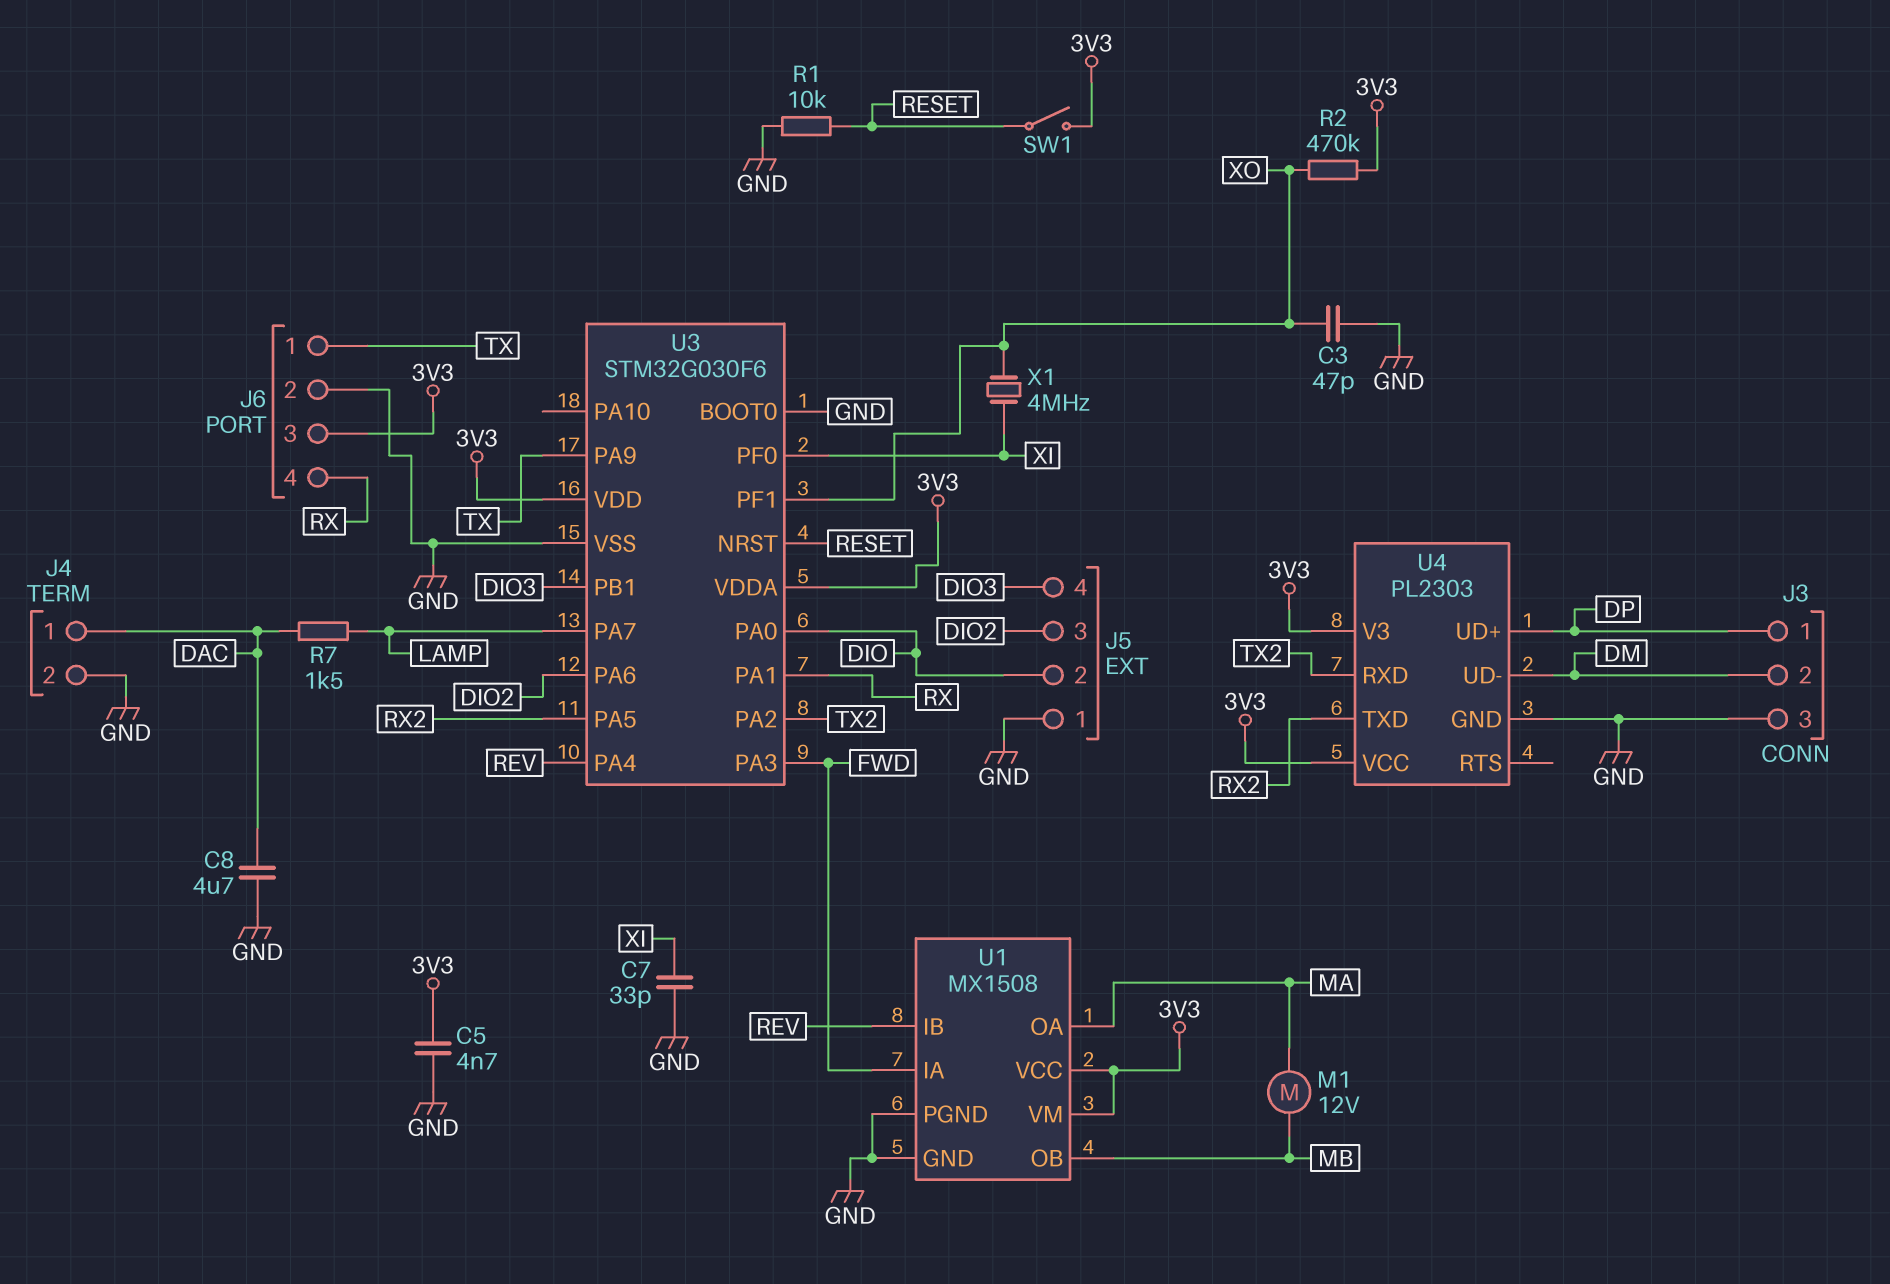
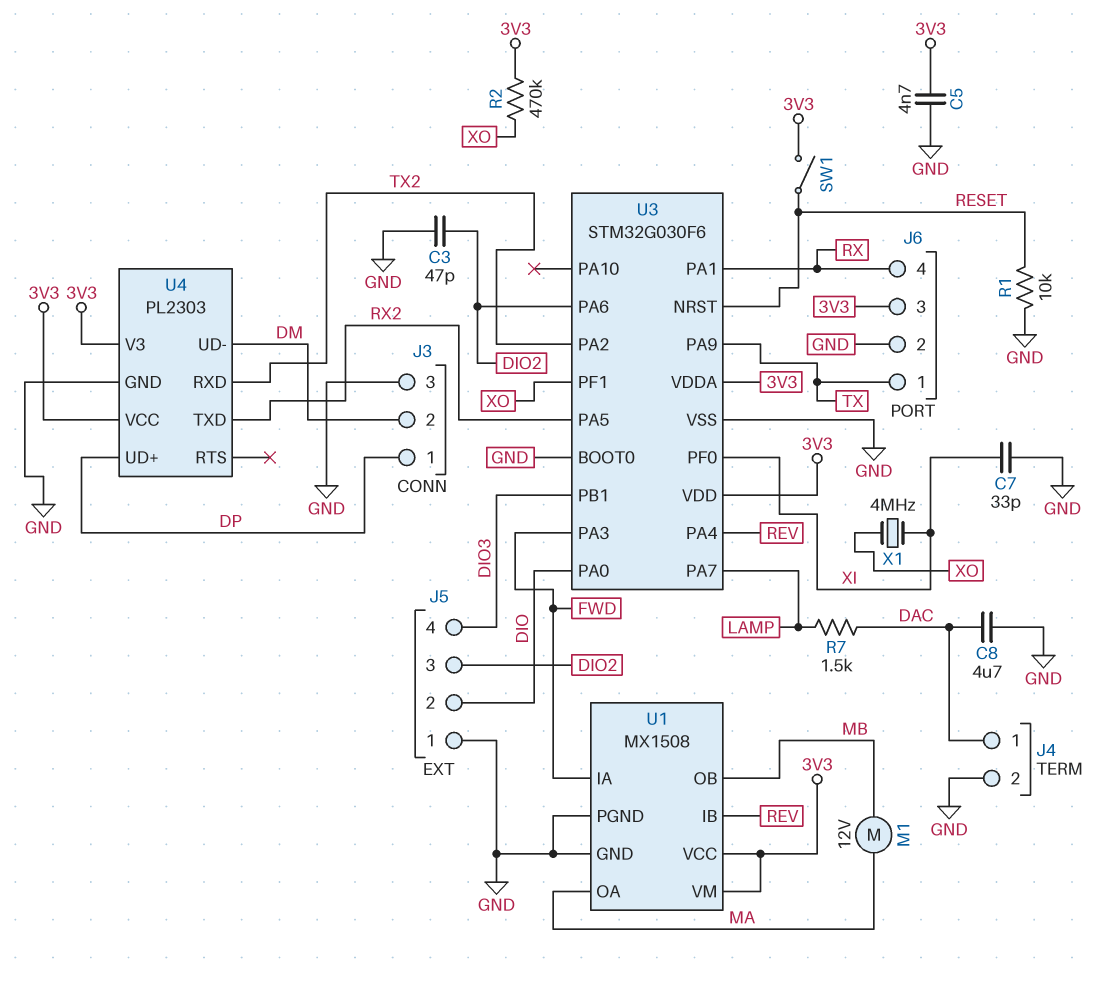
C3: 47pF (GND, XO) -> 47pF (DIO2, GND)

